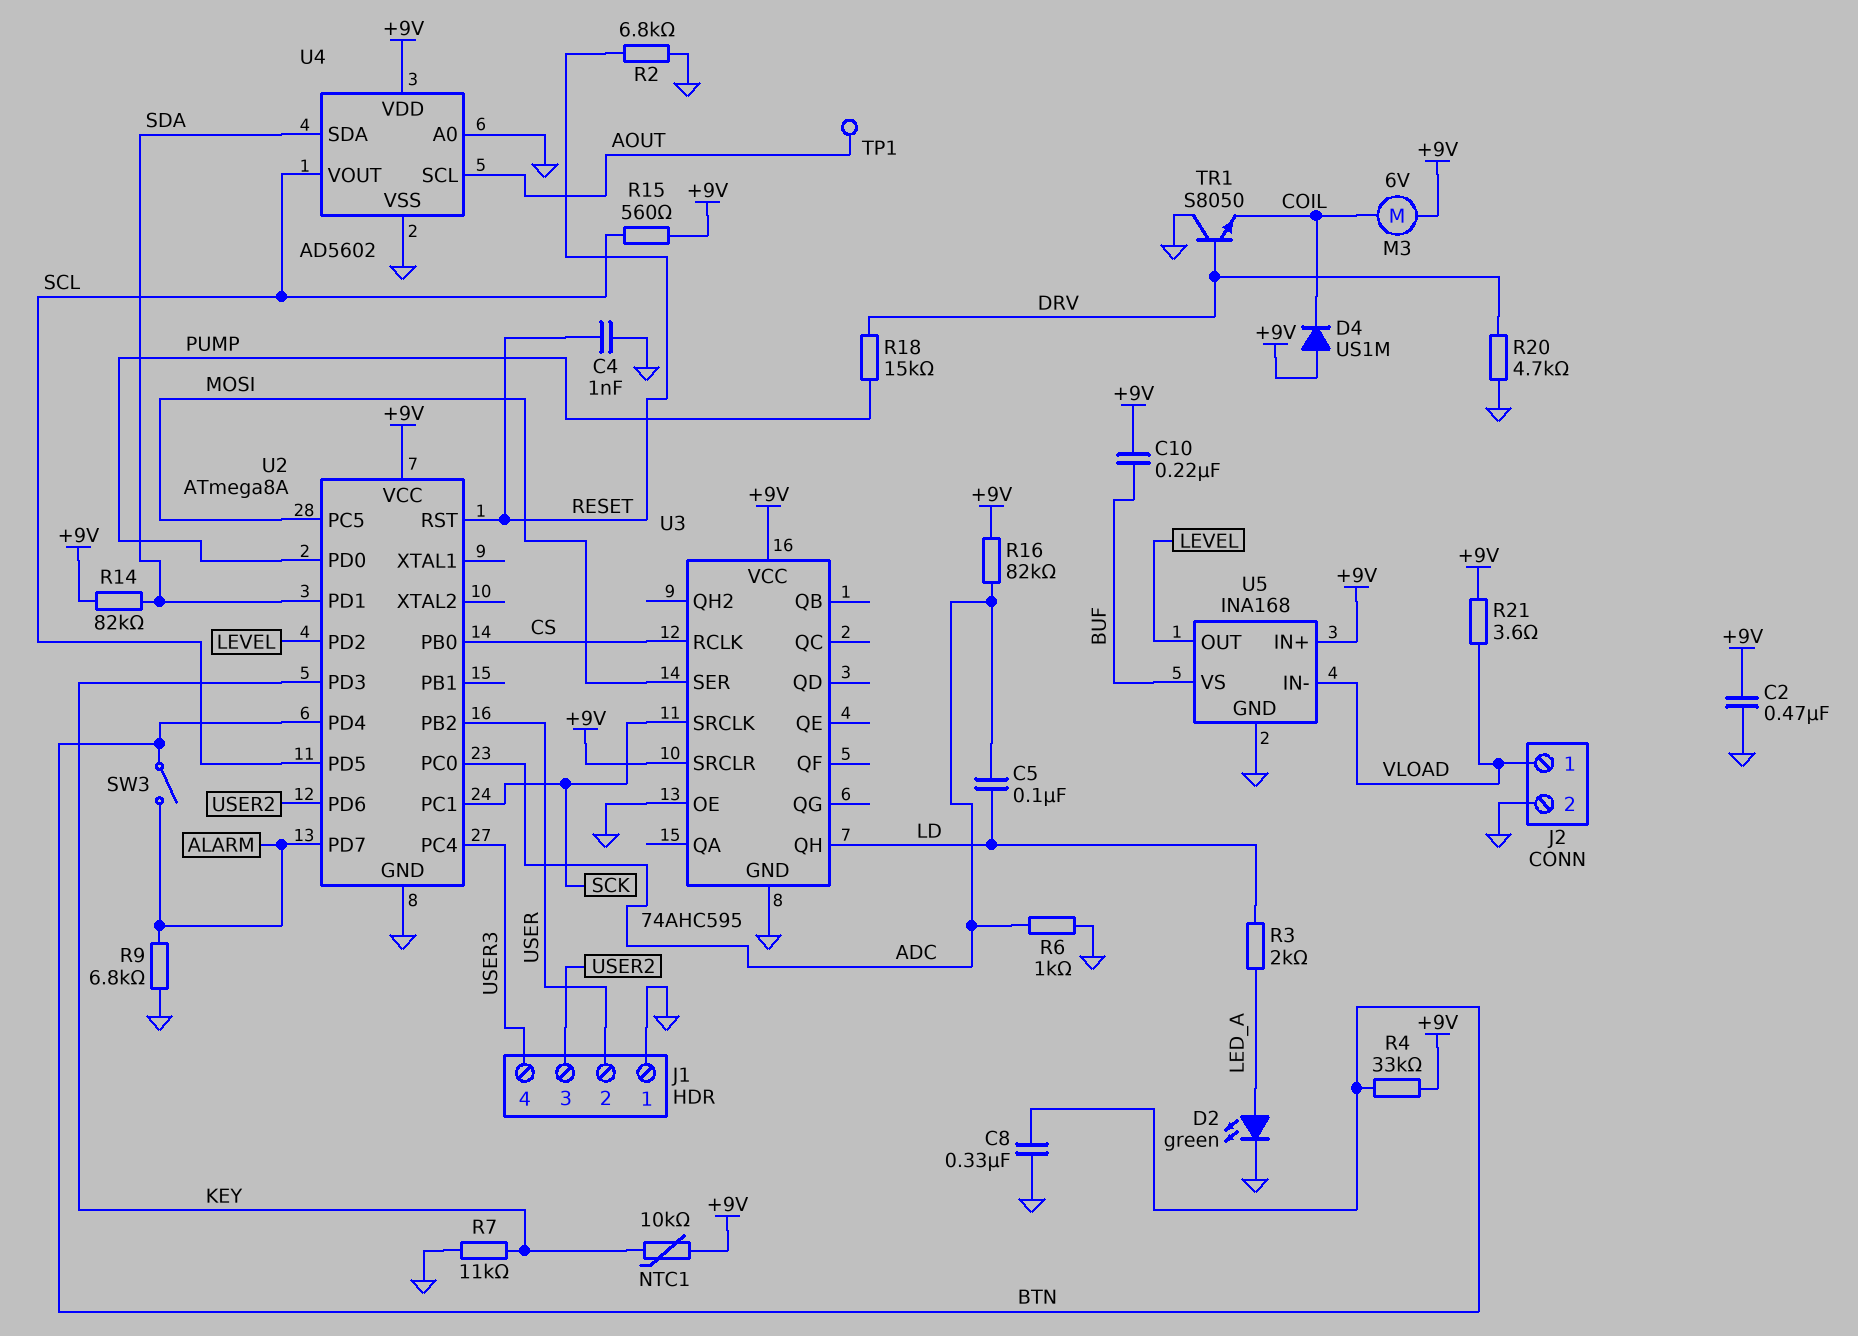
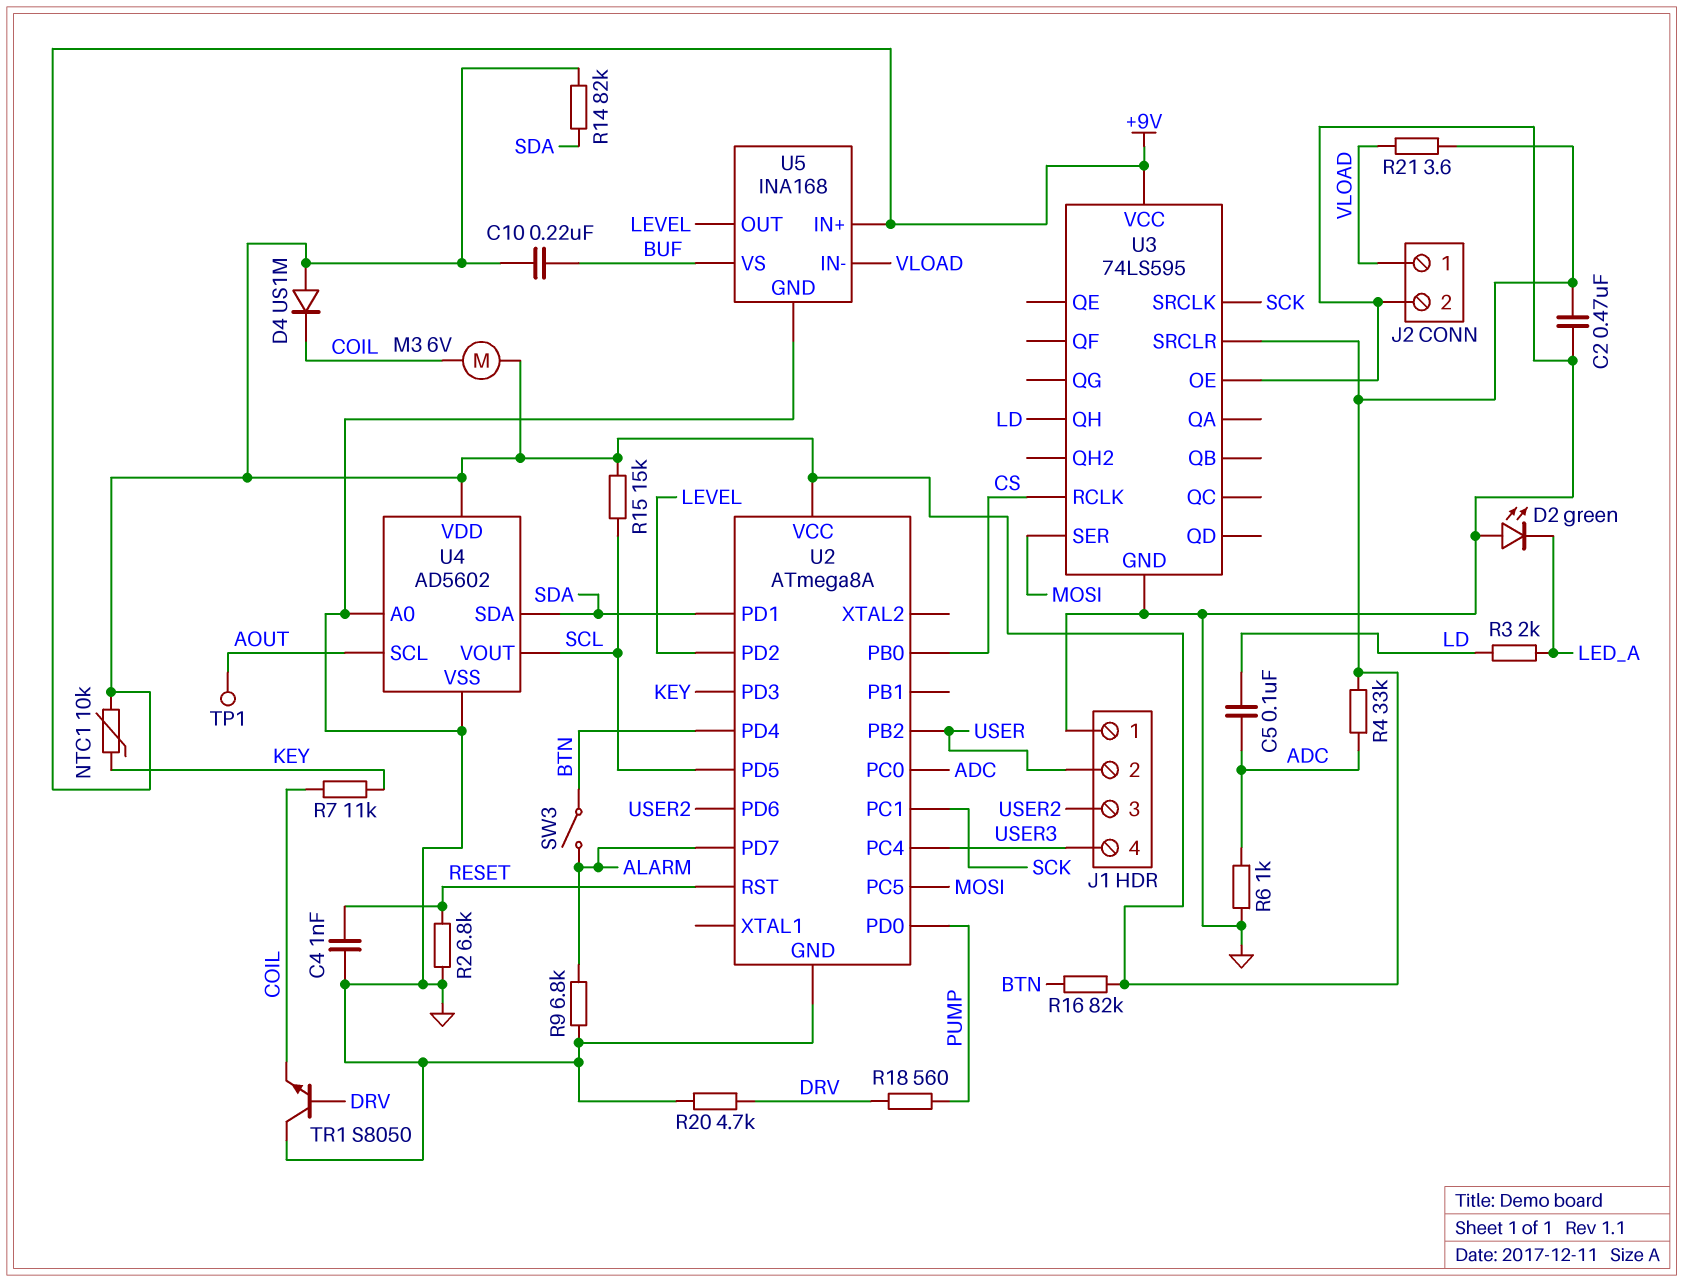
C8: 330nF (BTN, GND) -> none
D2: LED green (A LED_A, K GND) -> LED green (A GND, K LED_A)
R4: 33k (+9V, BTN) -> 33k (+9V, ADC)
R7: 11k (GND, KEY) -> 11k (COIL, KEY)
R15: 560 (+9V, SCL) -> 15k (+9V, SCL)
R16: 82k (+9V, ADC) -> 82k (+9V, BTN)
R18: 15k (DRV, PUMP) -> 560 (DRV, PUMP)
U3: 74AHC595 -> 74LS595

